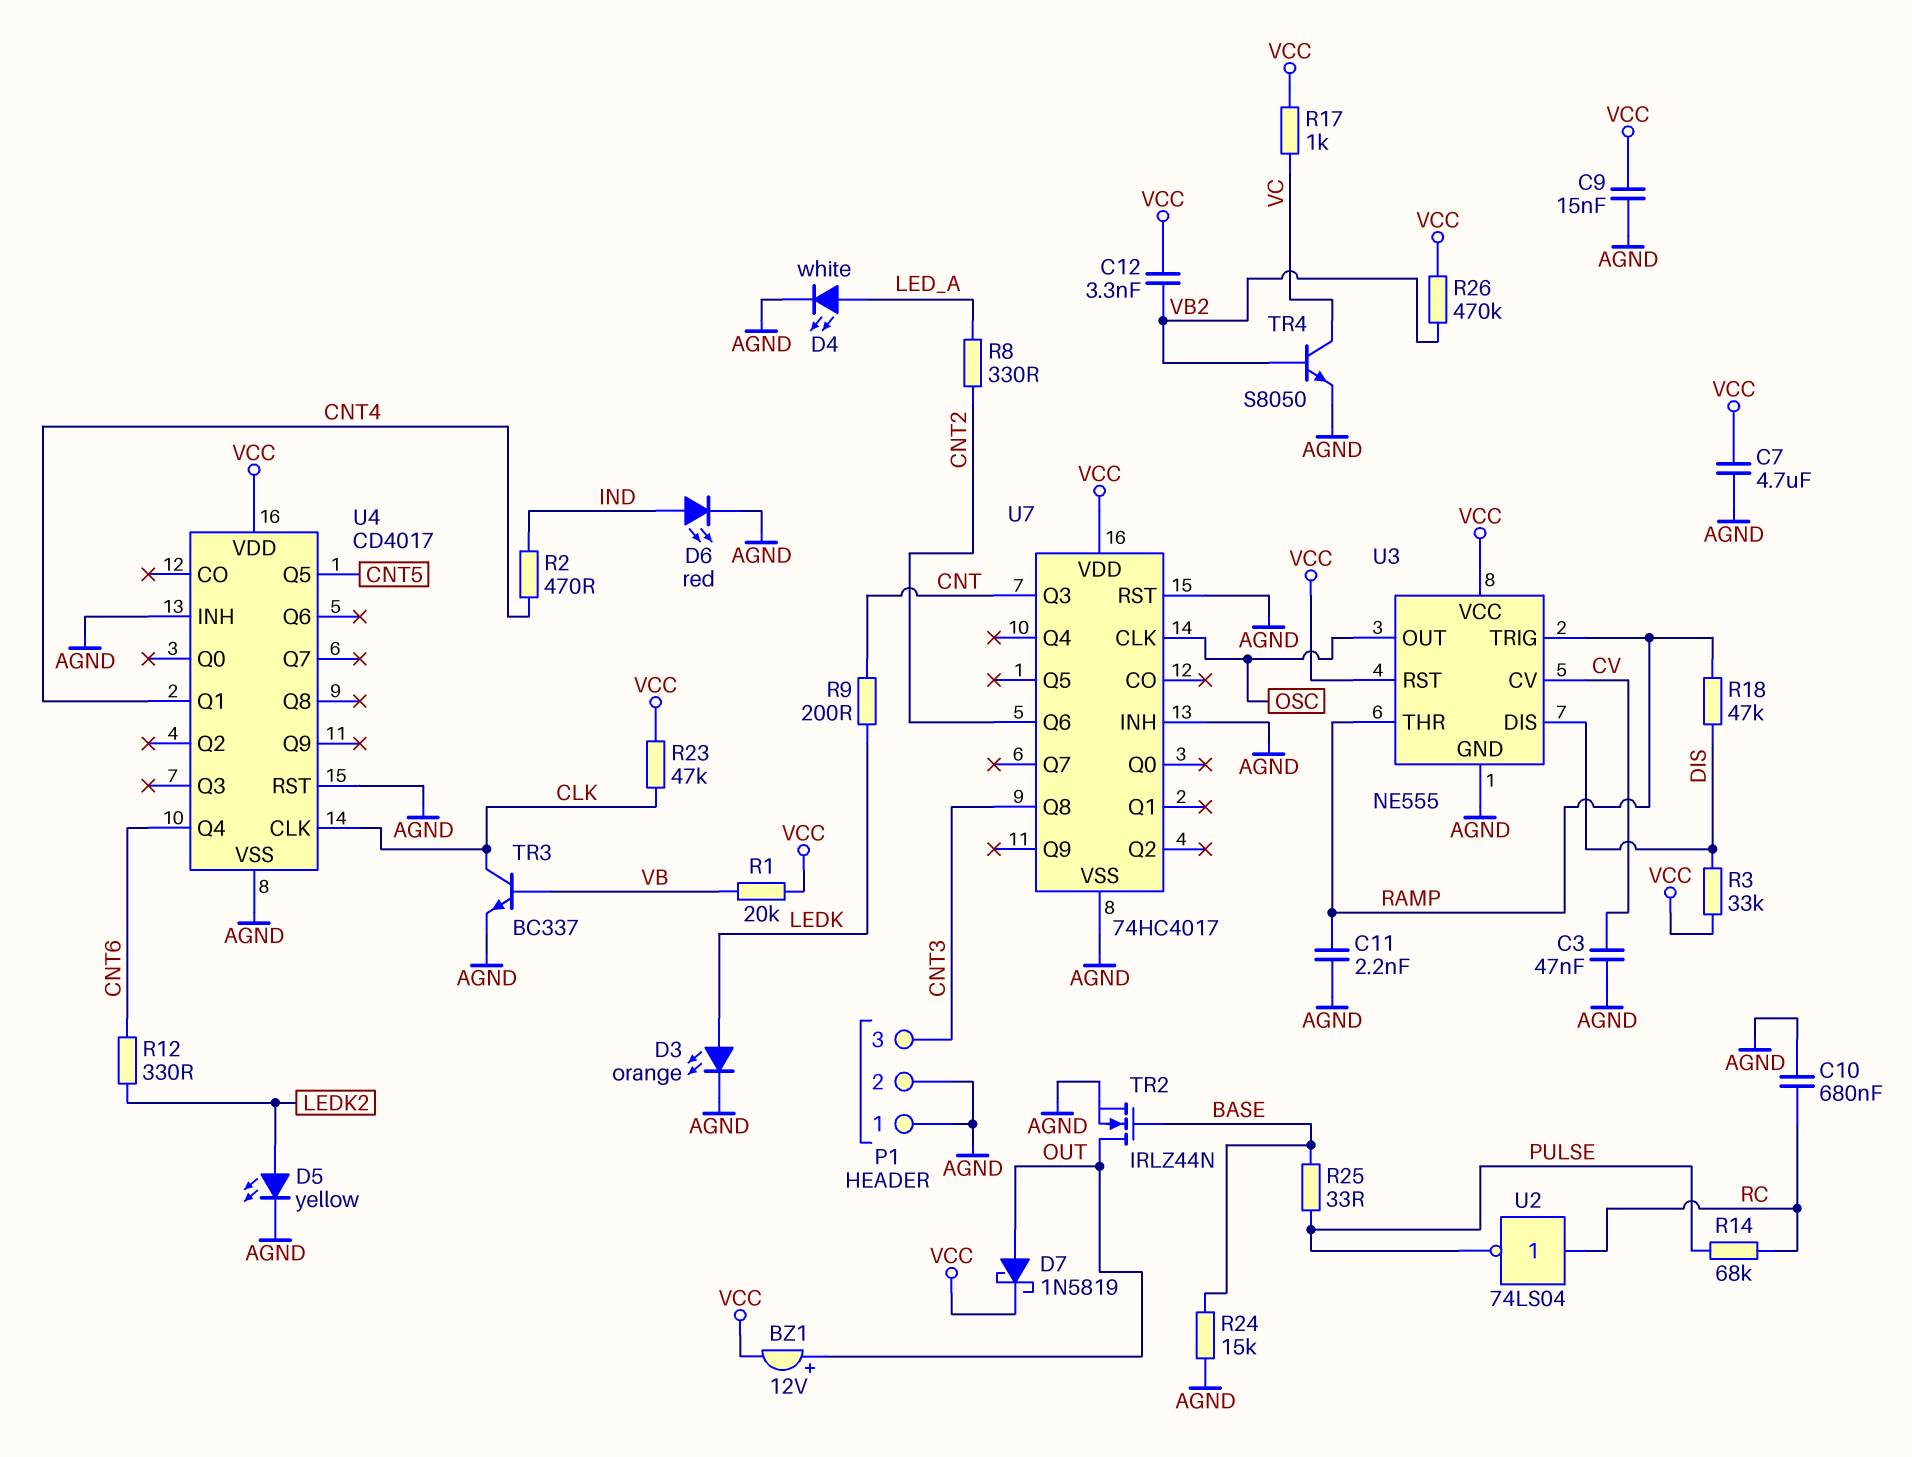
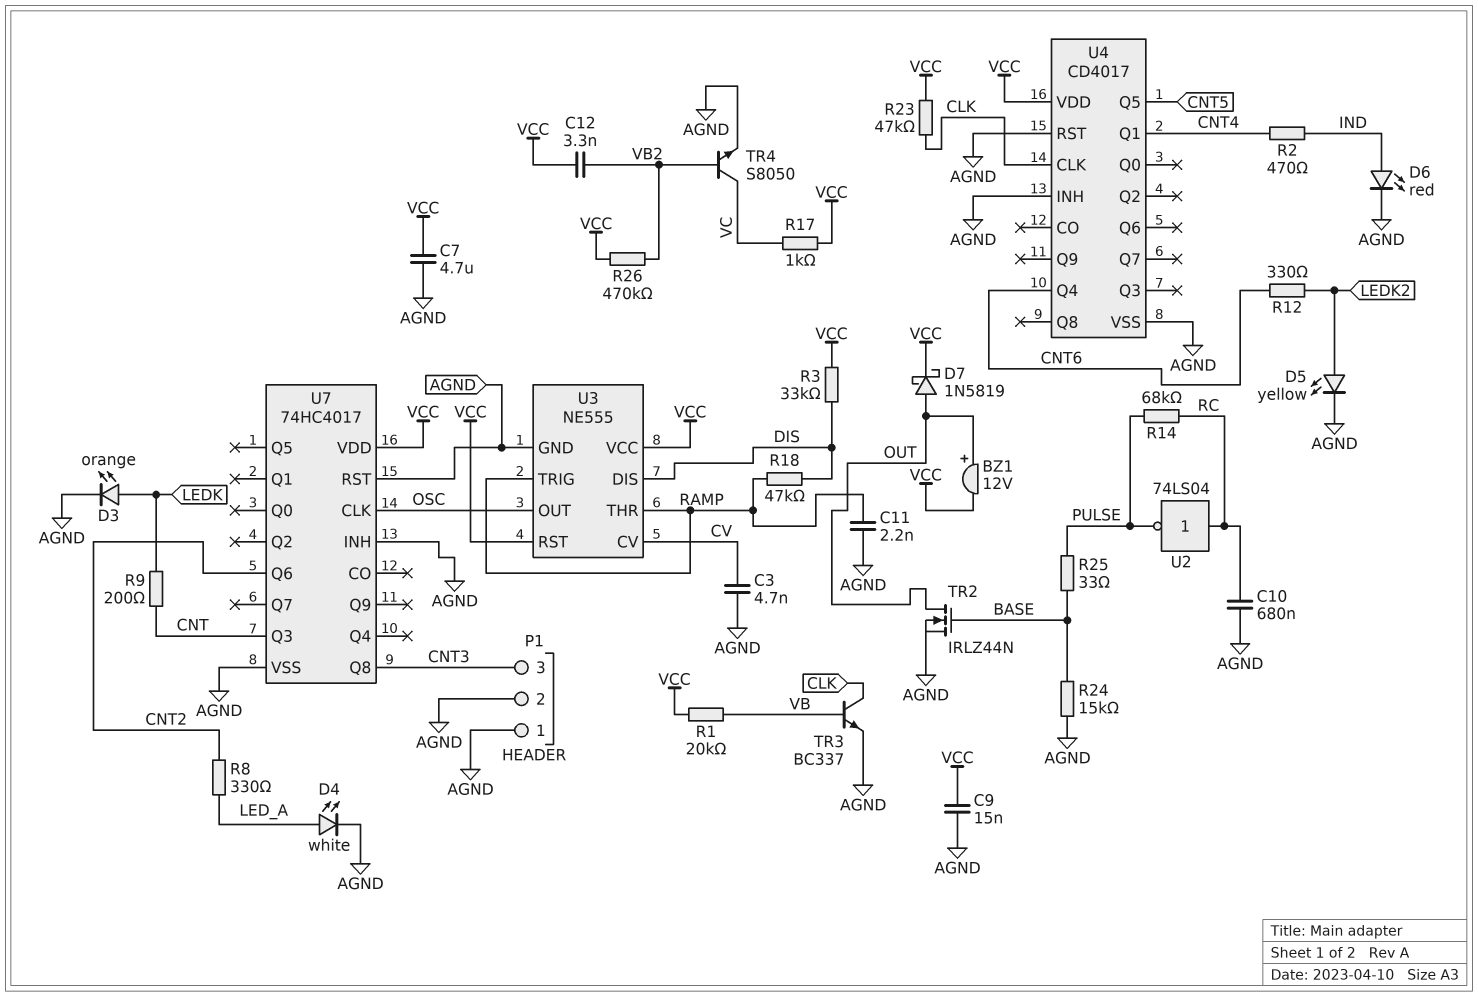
C3: 47nF (AGND, CV) -> 4.7nF (AGND, CV)

